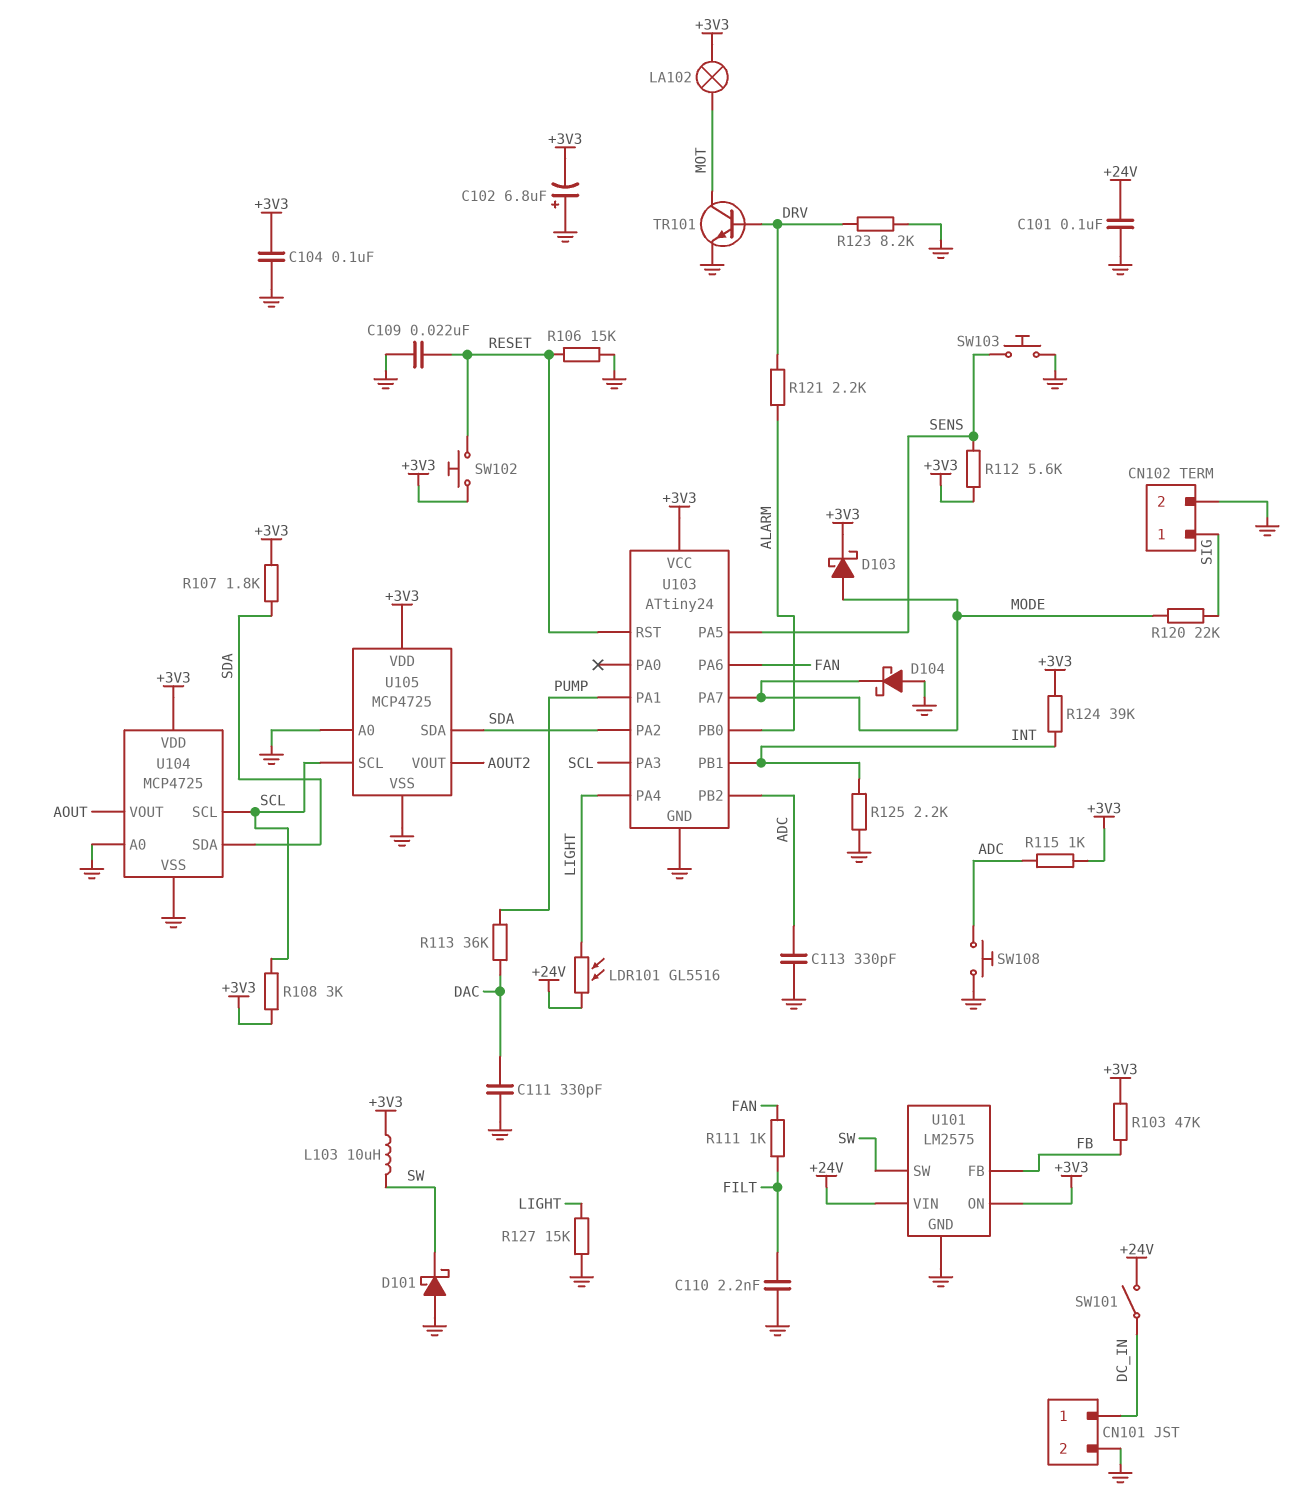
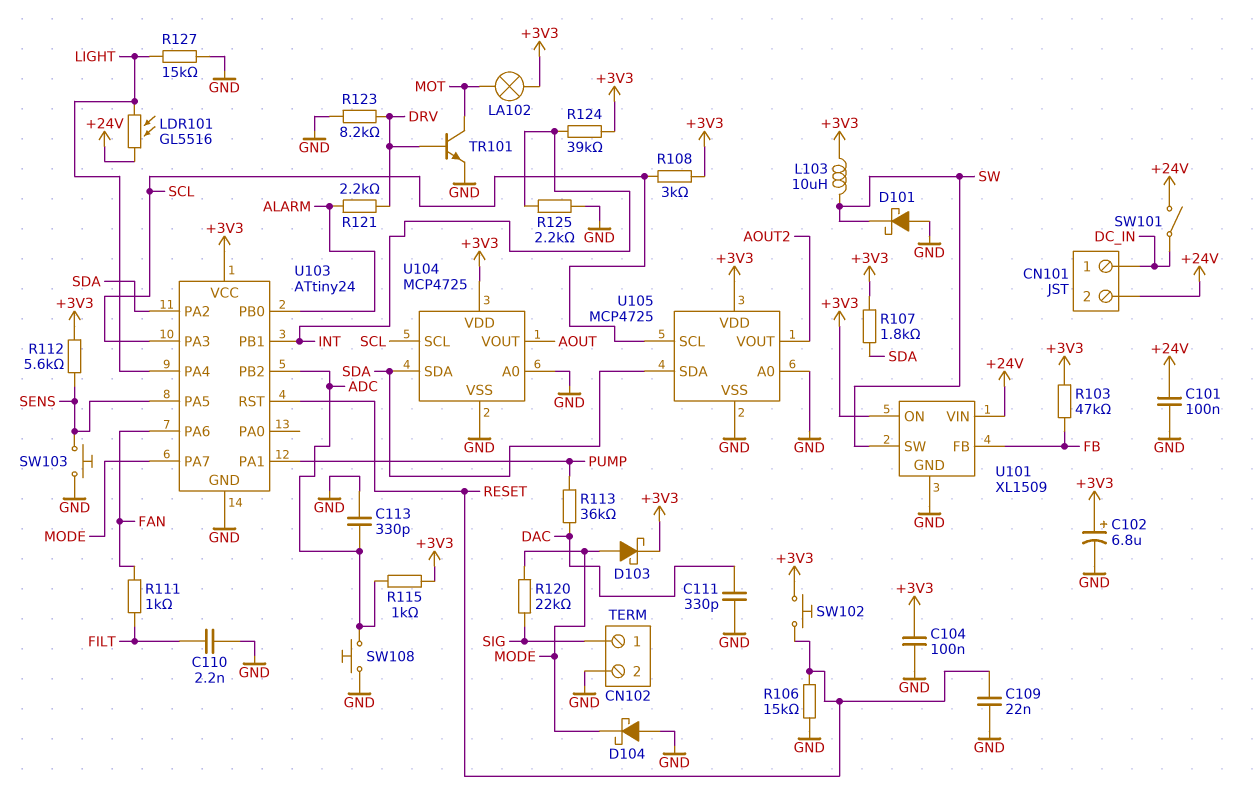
C102: 6.8uF (plus GND, minus +3V3) -> 6.8uF (plus +3V3, minus GND)
CN101 pin 2: GND -> +24V
U101: LM2575 -> XL1509

